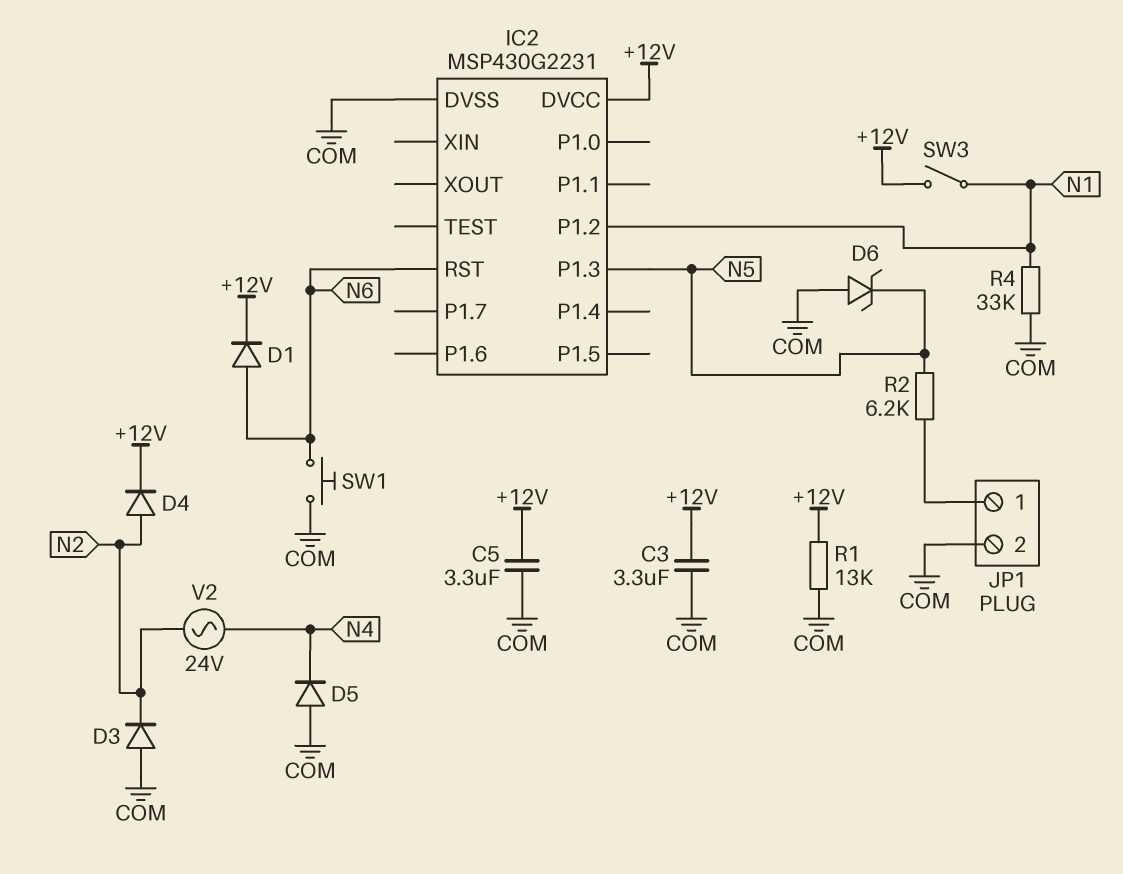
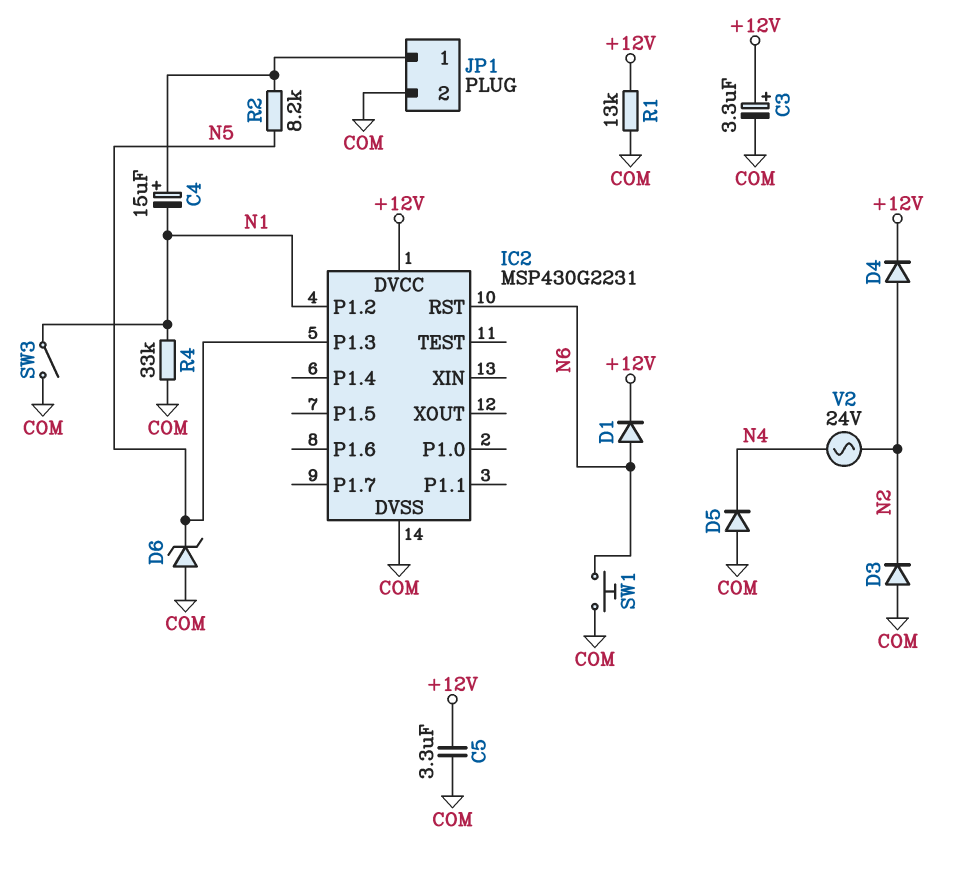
C3: 3.3uF (+12V, COM) -> 3.3uF (plus +12V, minus COM)
C4: none -> 15uF (plus JP1/1, minus N1)
R2: 6.2k (JP1/1, N5) -> 8.2k (JP1/1, N5)
SW3: switch (+12V, N1) -> switch (COM, N1)

